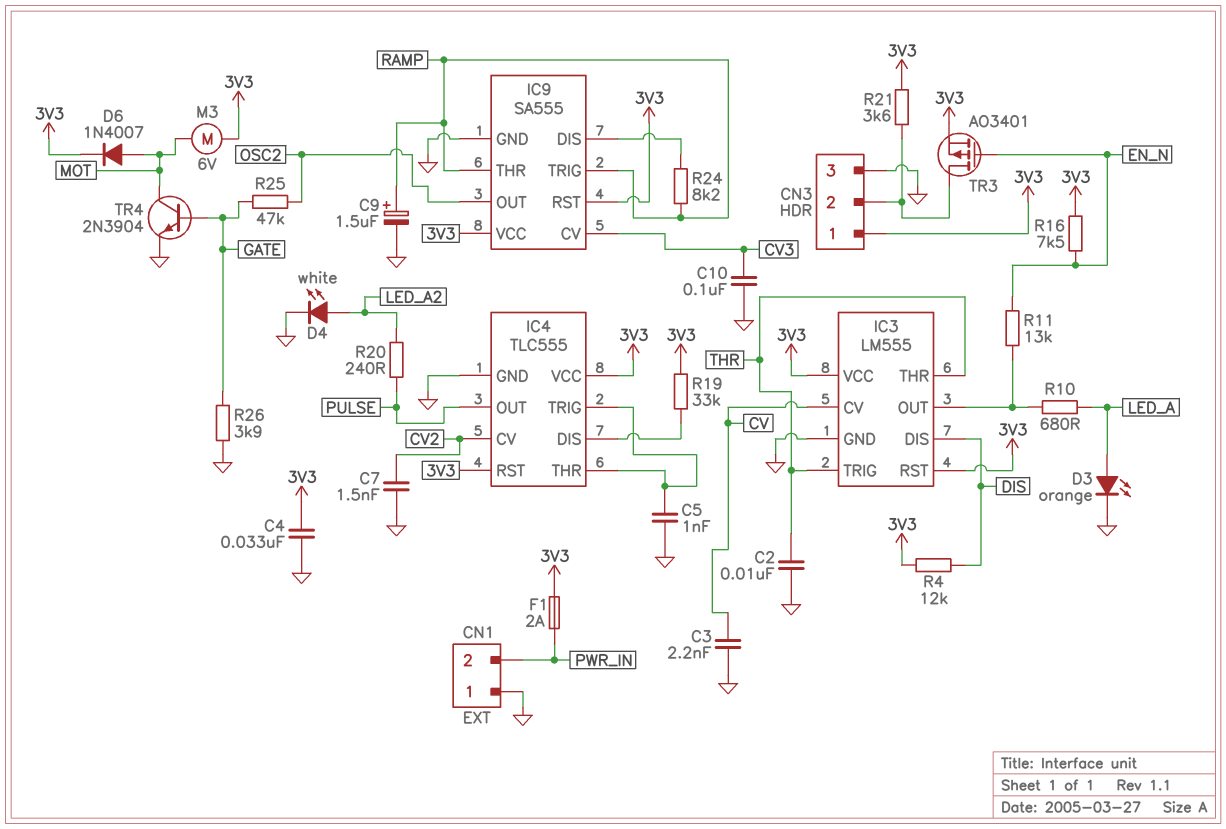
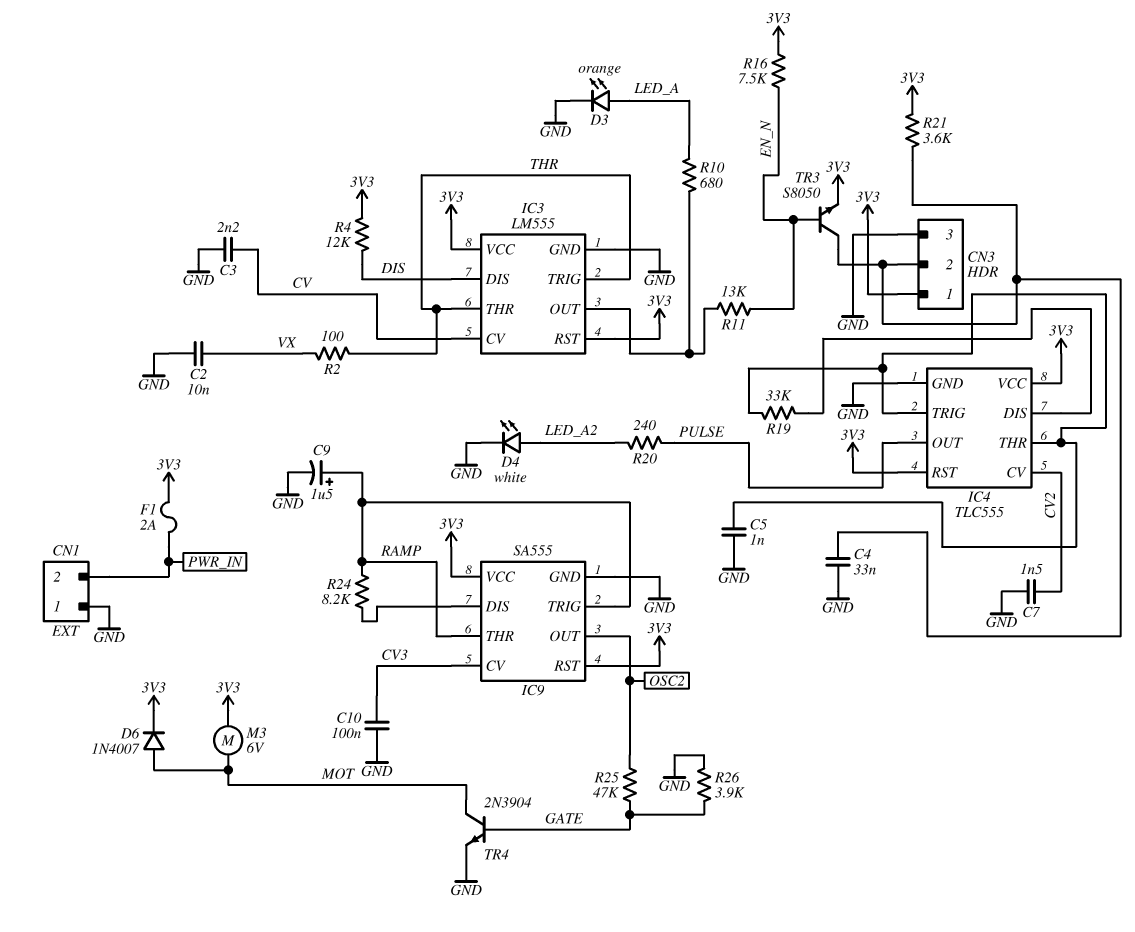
C2: 10nF (GND, THR) -> 10nF (GND, VX)
C4: 33nF (3V3, GND) -> 33nF (CN3/2, GND)
R2: none -> 100 (THR, VX)
R19: 33k (3V3, IC4/DIS) -> 33k (IC4/DIS, IC4/THR)
TR3: PMOS AO3401 (G EN_N, D CN3/2, S 3V3) -> NPN S8050 (B EN_N, C CN3/2, E 3V3)

